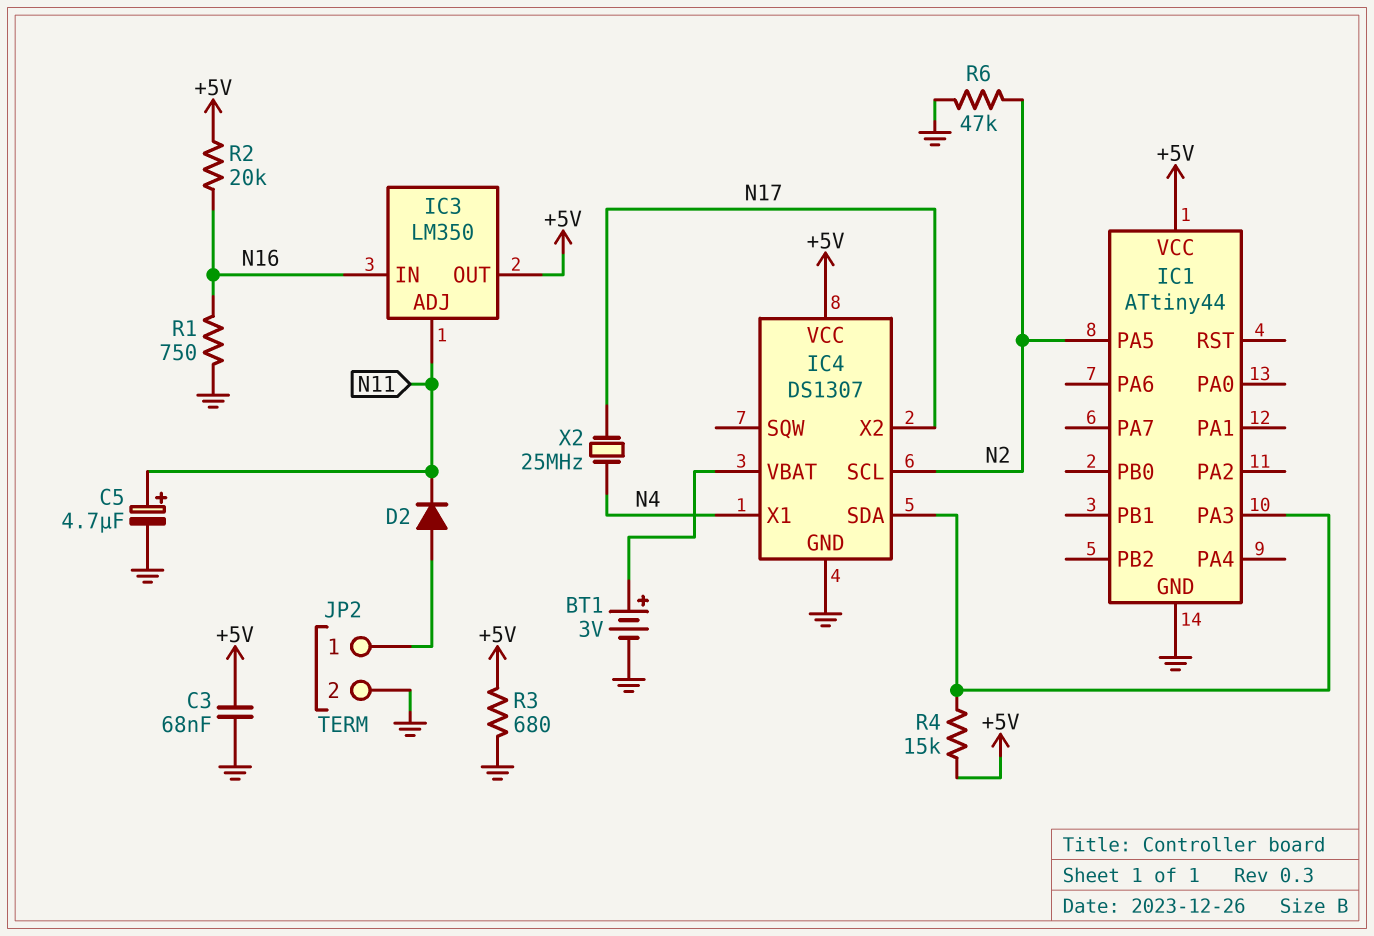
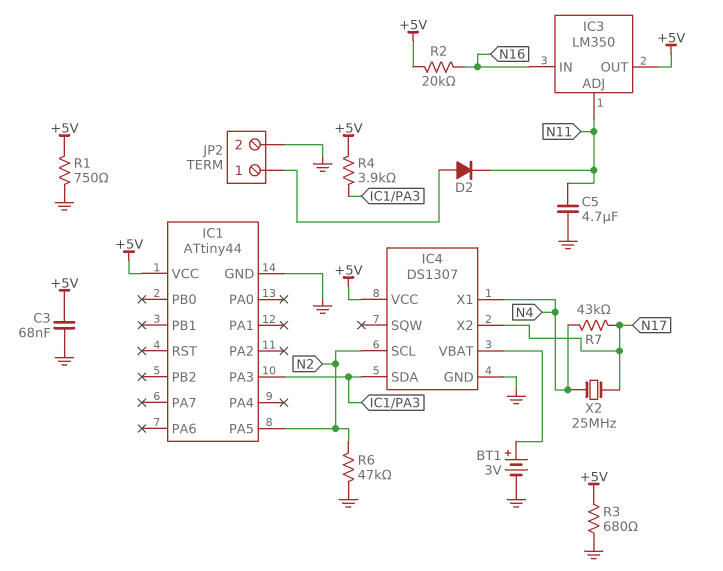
C5: 4.7uF (plus N11, minus GND) -> 4.7uF (GND, N11)
R1: 750 (GND, N16) -> 750 (+5V, GND)
R4: 15k (+5V, IC1/PA3) -> 3.9k (+5V, IC1/PA3)
R7: none -> 43k (N4, N17)

